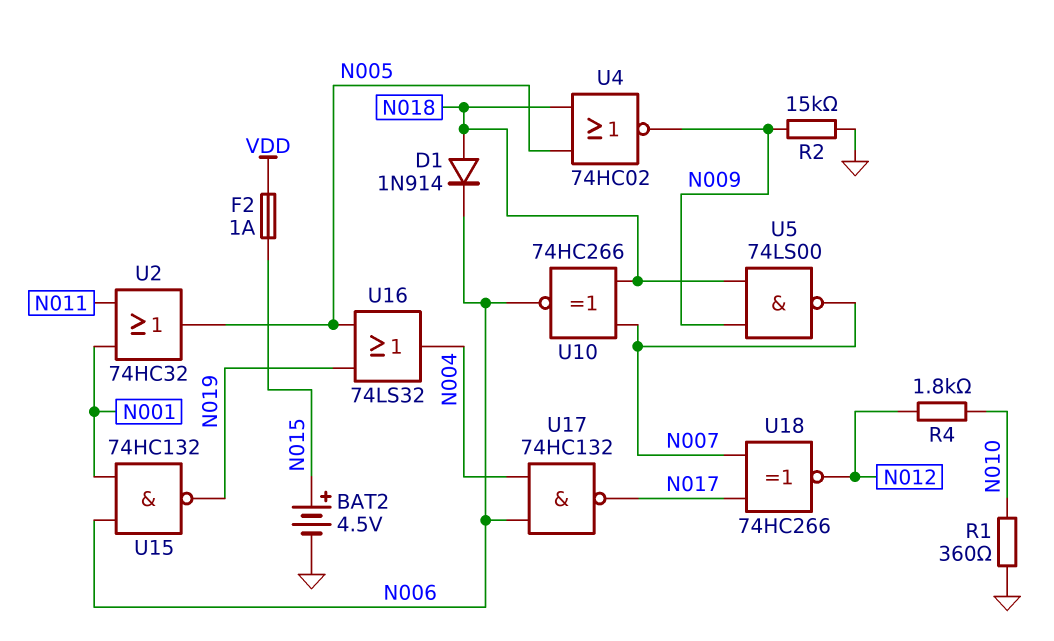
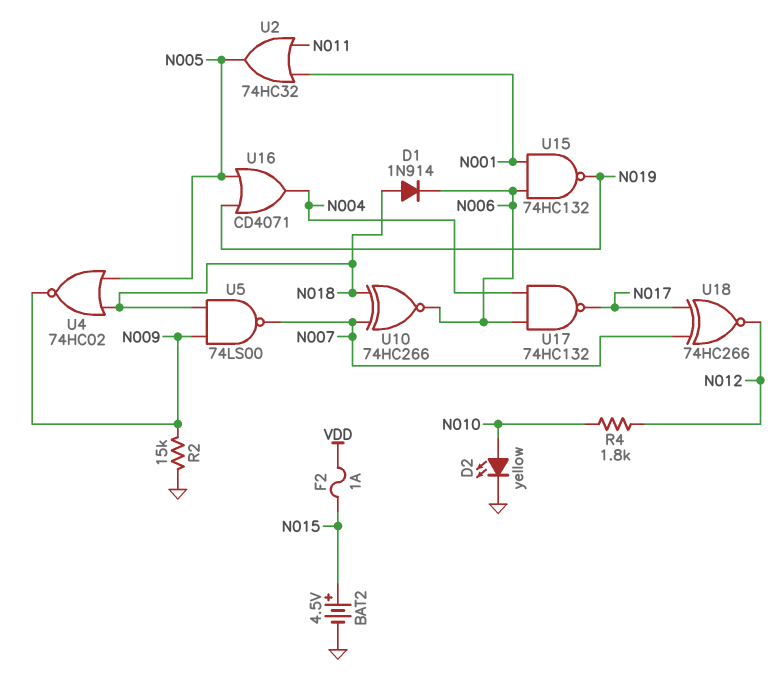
D2: none -> LED yellow (A N010, K GND)
R1: 360 (GND, N010) -> none
U16: OR 74LS32 (in N005, in N019, out N004) -> OR CD4071 (in N005, in N019, out N004)

